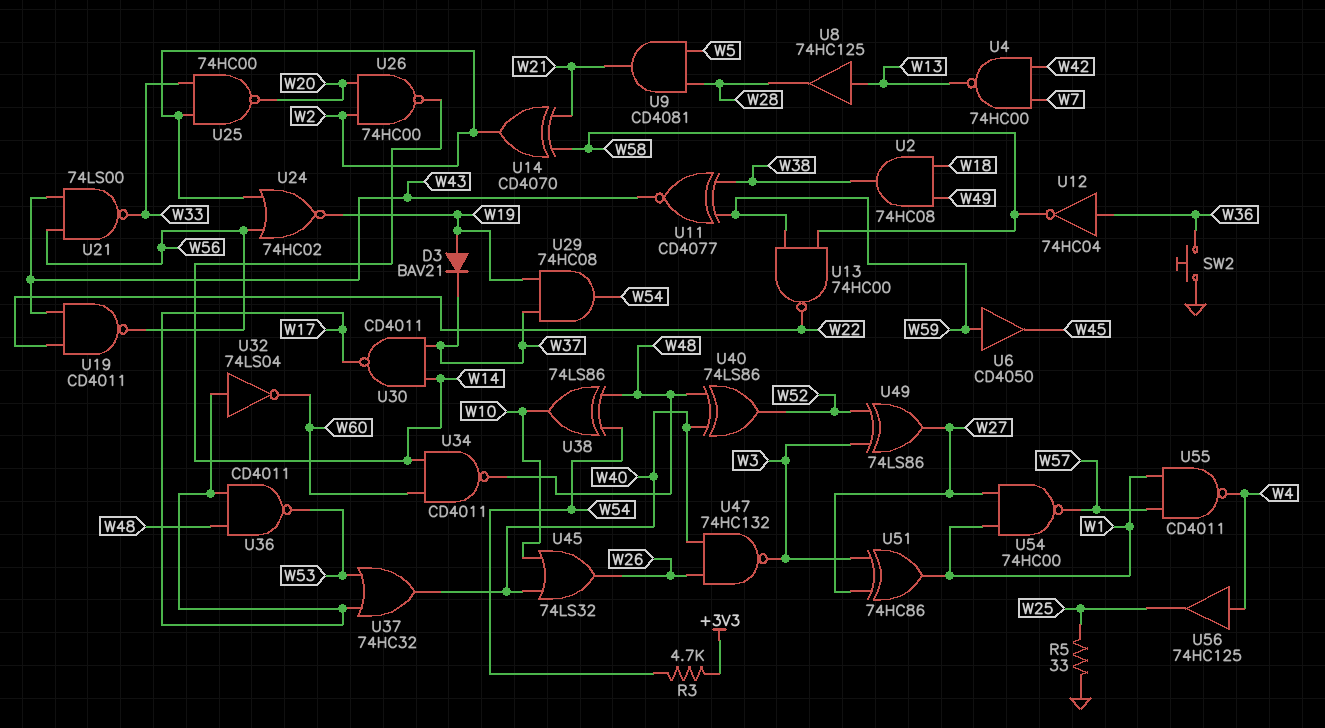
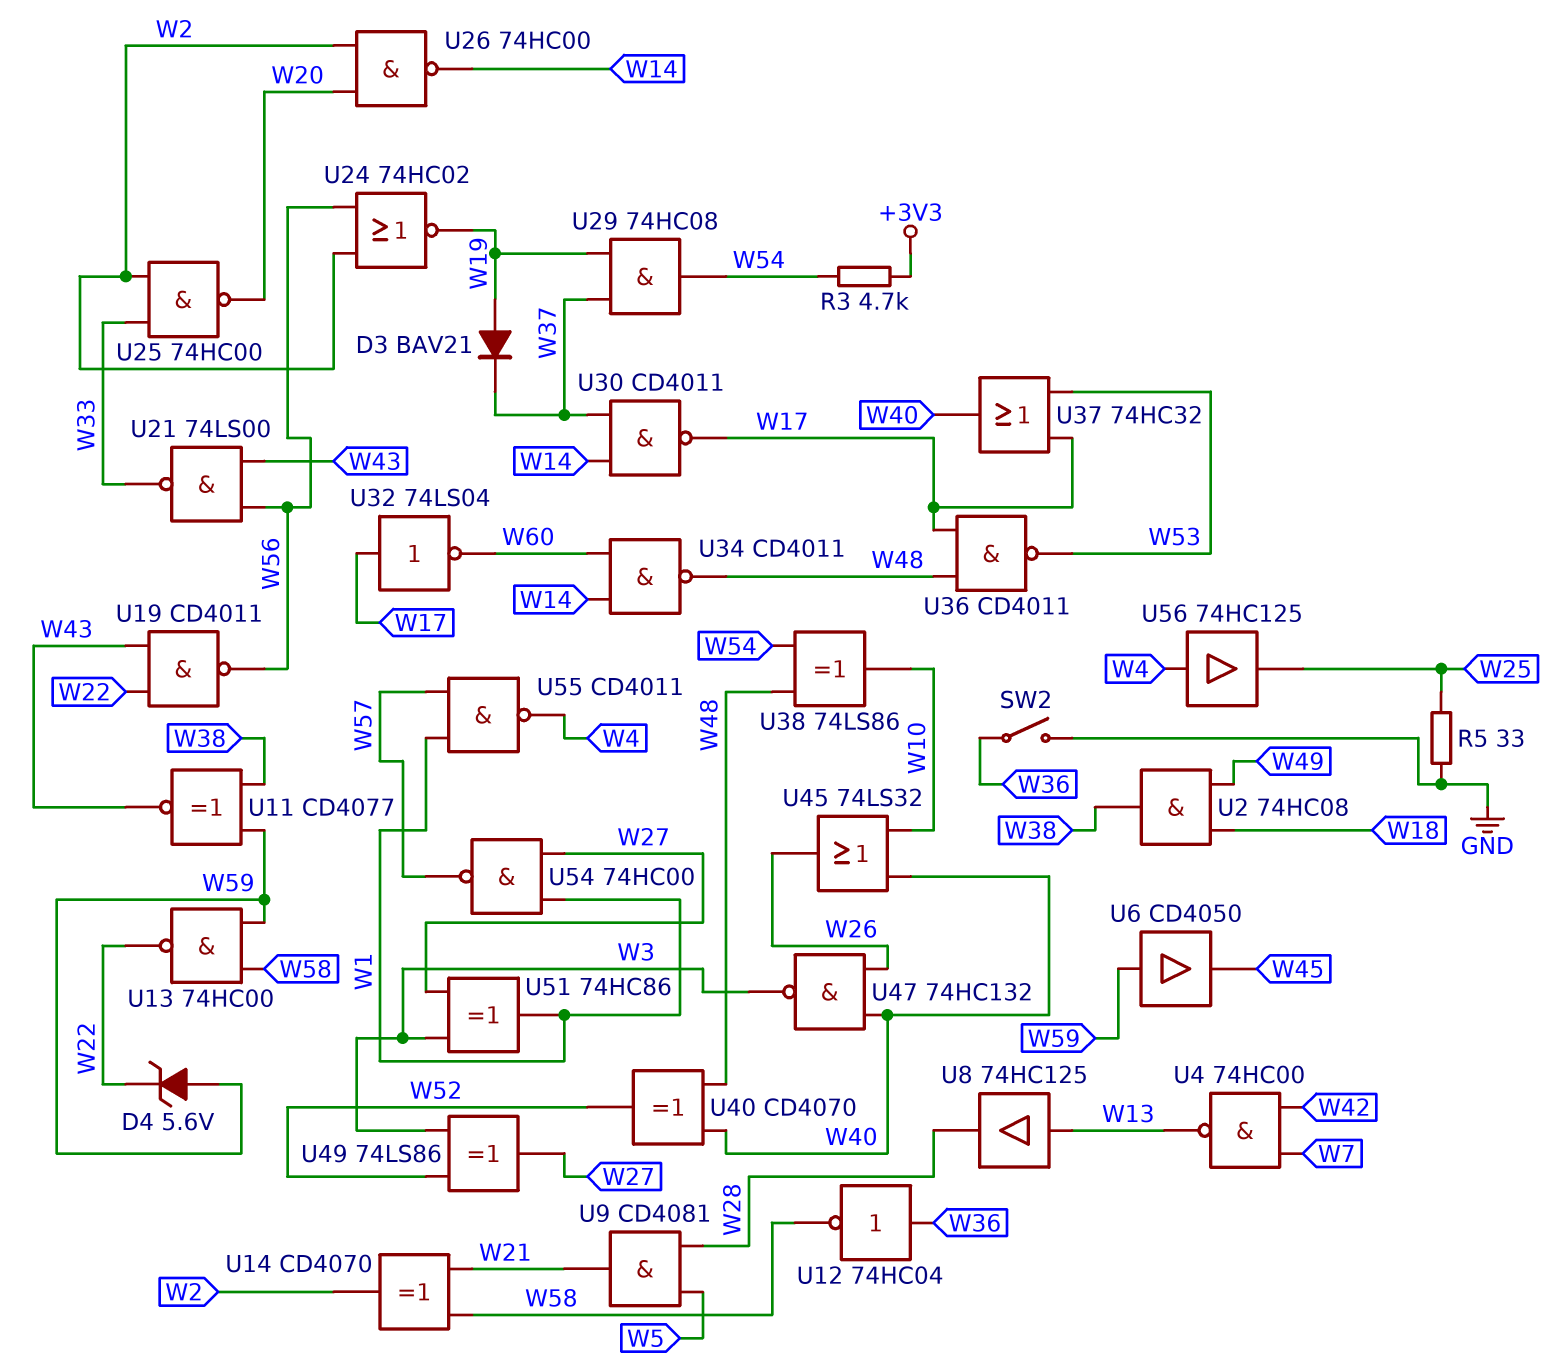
D4: none -> zener 5.6V (A W59, K W22)
SW2: button (GND, W36) -> switch (GND, W36)
U40: XOR 74LS86 (in W40, in W48, out W52) -> XOR CD4070 (in W40, in W48, out W52)

